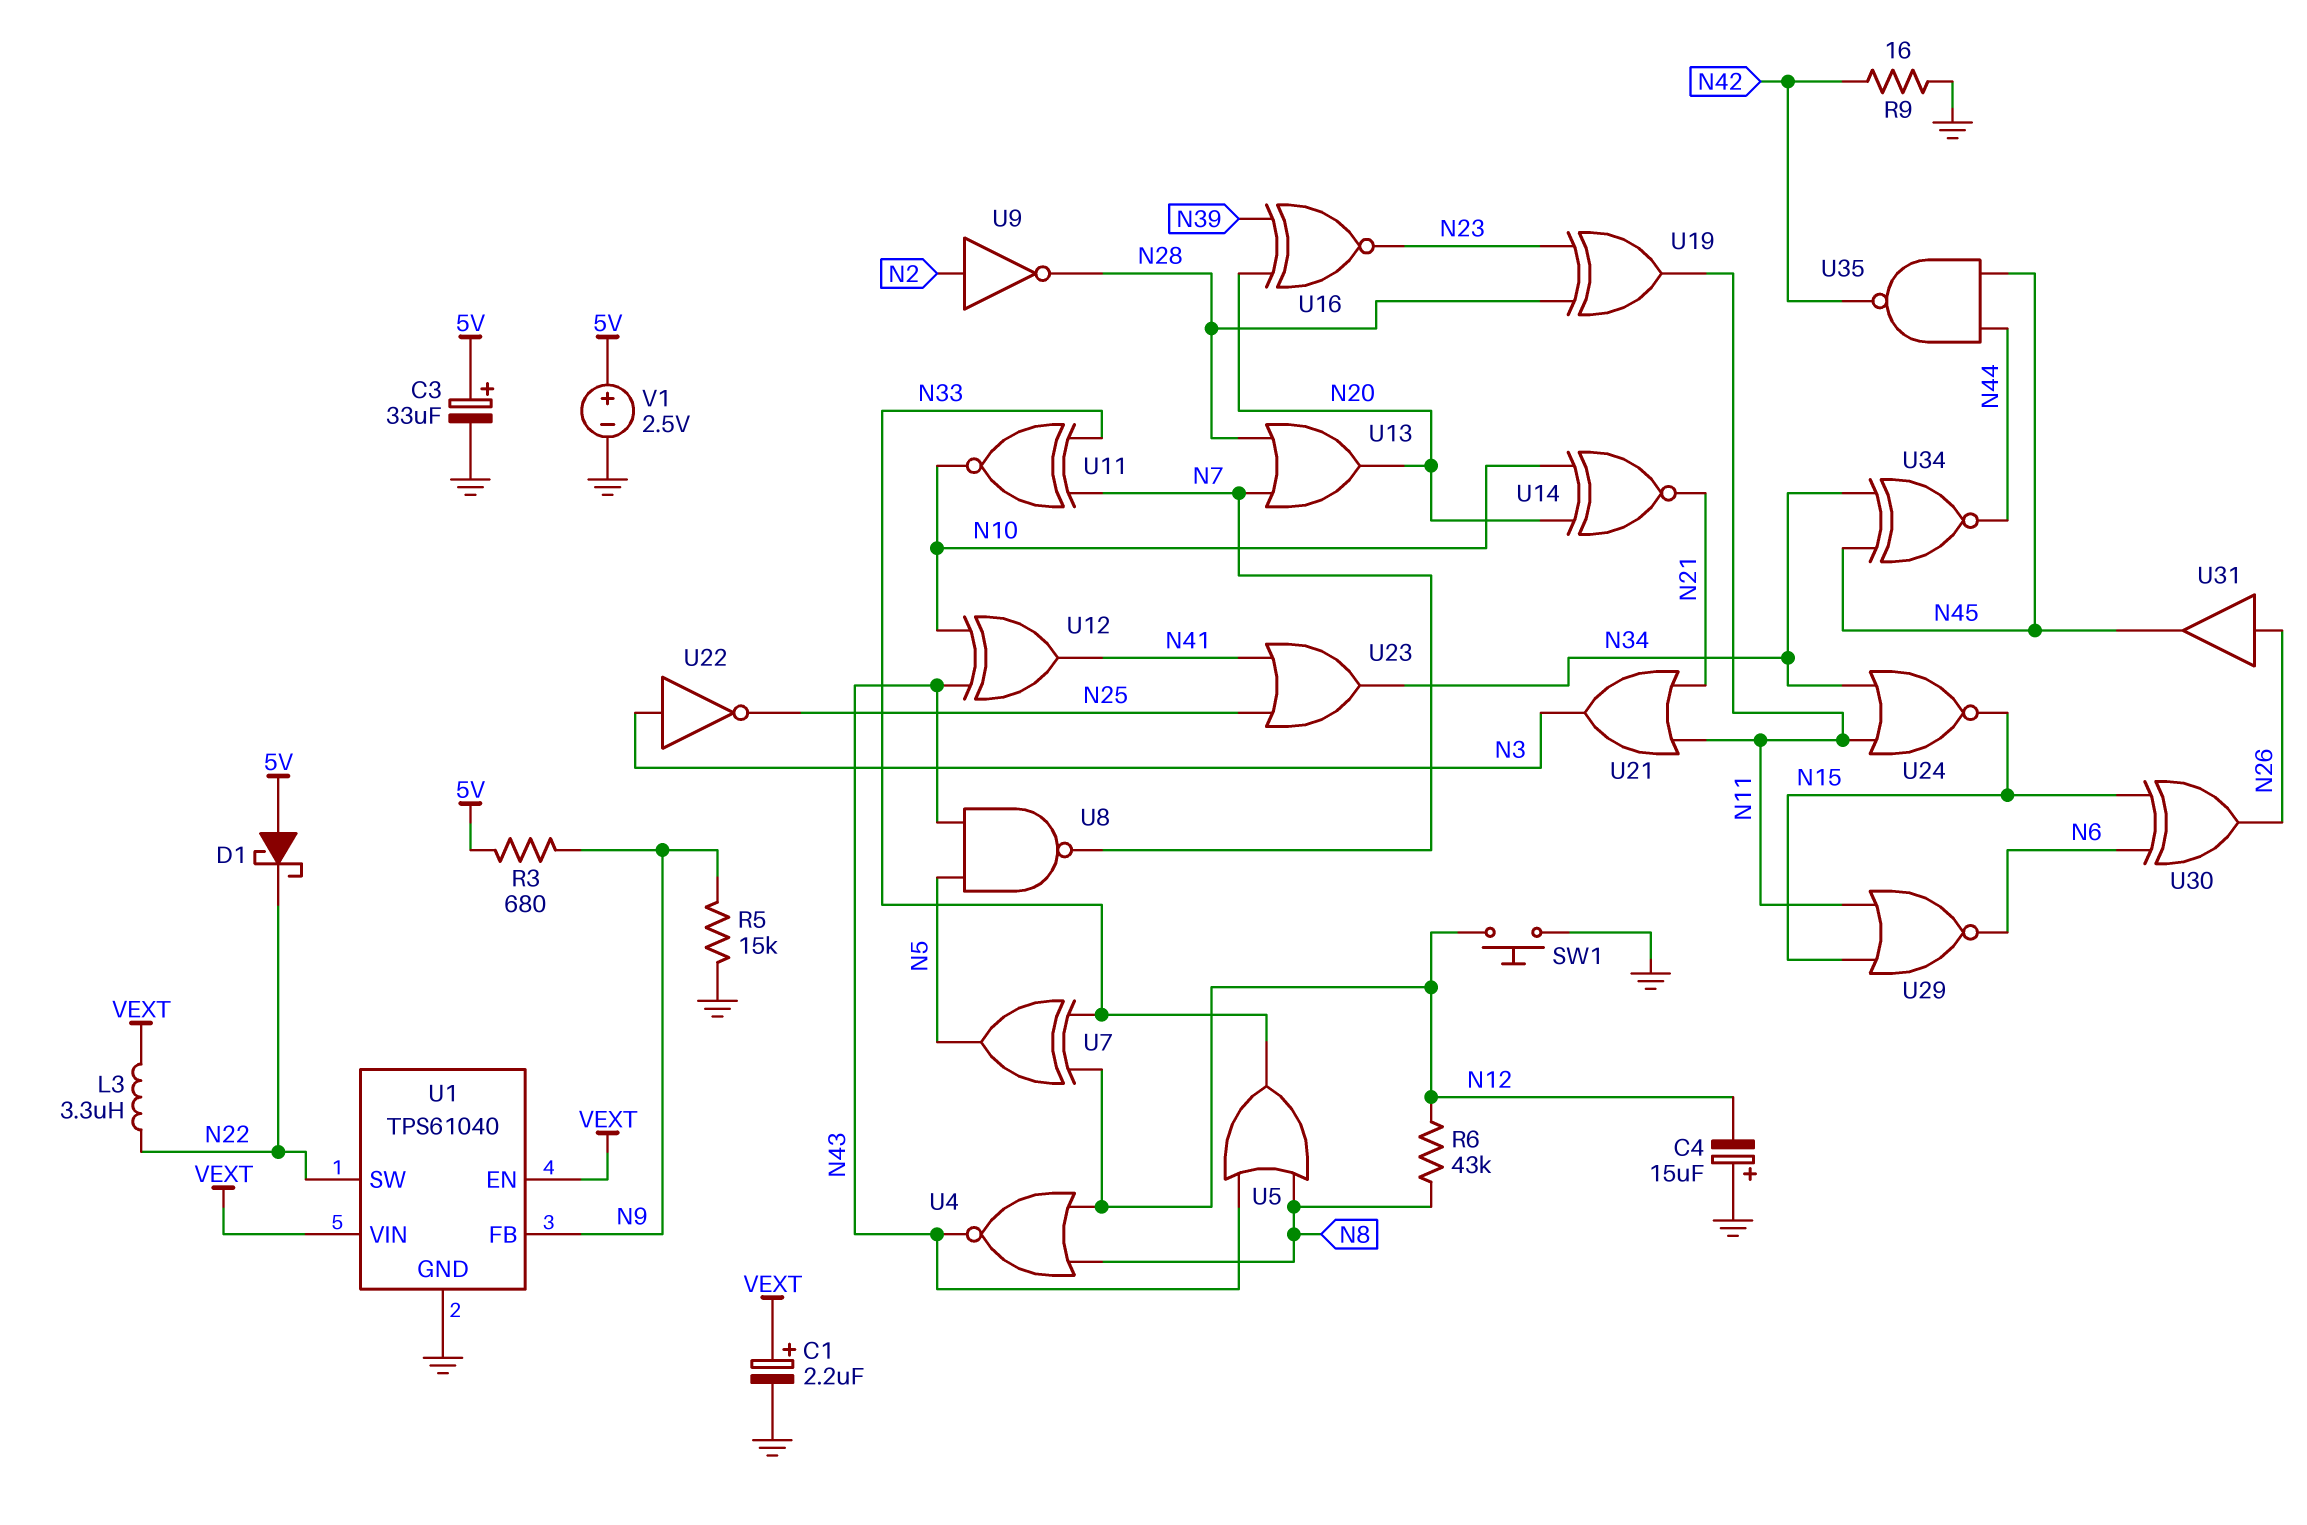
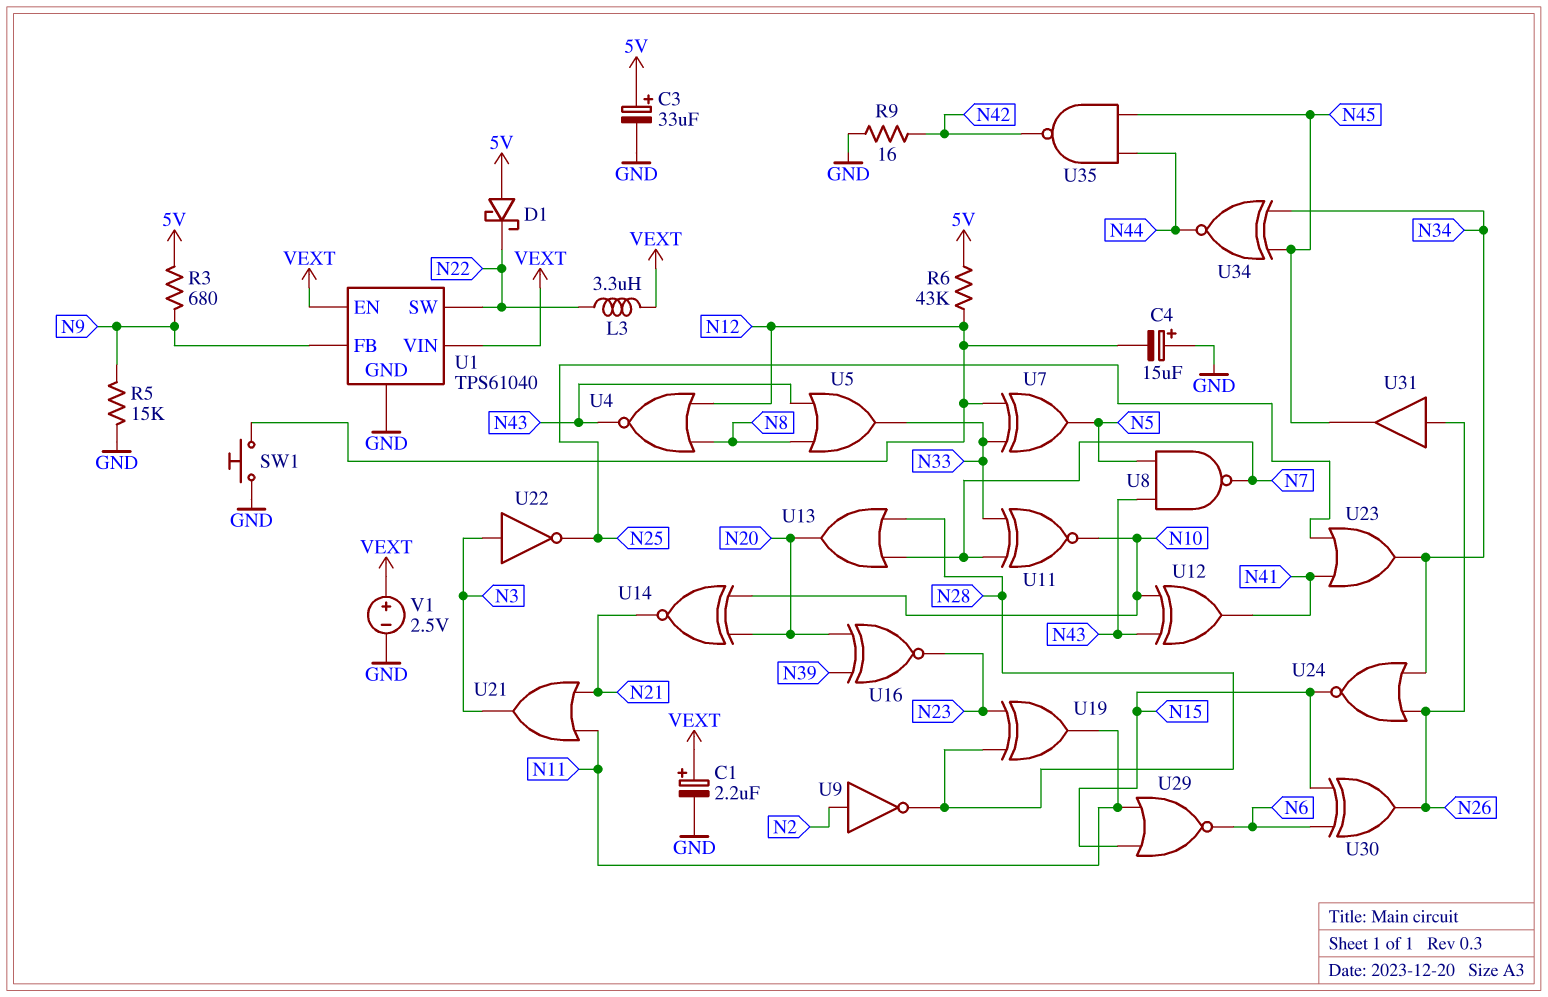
R6: 43k (N8, N12) -> 43k (5V, N12)
U24: NOR (in N11, in N34, out N15) -> NOR (in N26, in N34, out N15)
V1: 2.5V (plus 5V, minus GND) -> 2.5V (plus VEXT, minus GND)

